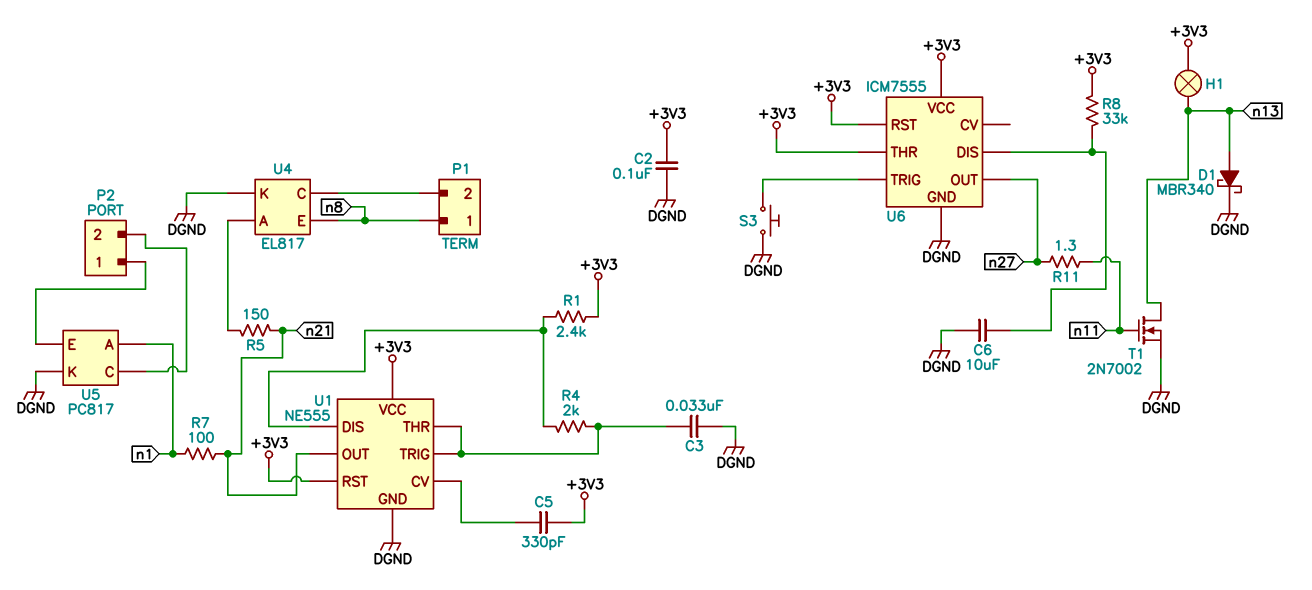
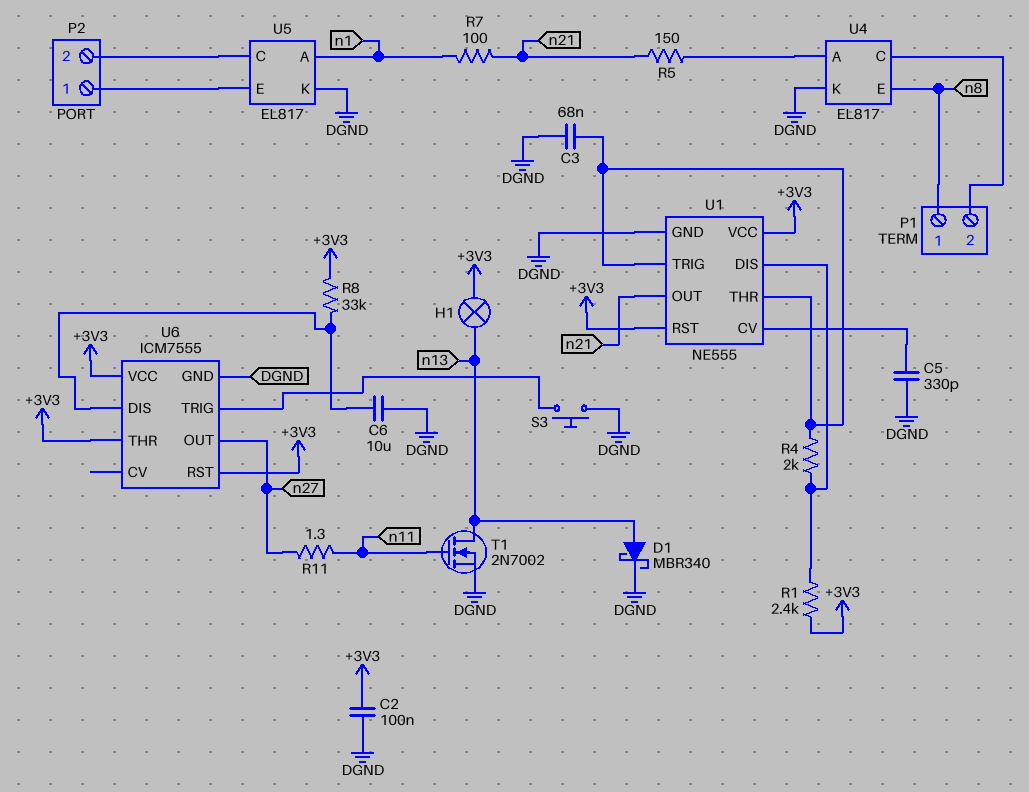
C3: 33nF (DGND, U1/THR) -> 68nF (DGND, U1/THR)
C5: 330pF (+3V3, U1/CV) -> 330pF (DGND, U1/CV)
U5: PC817 -> EL817

